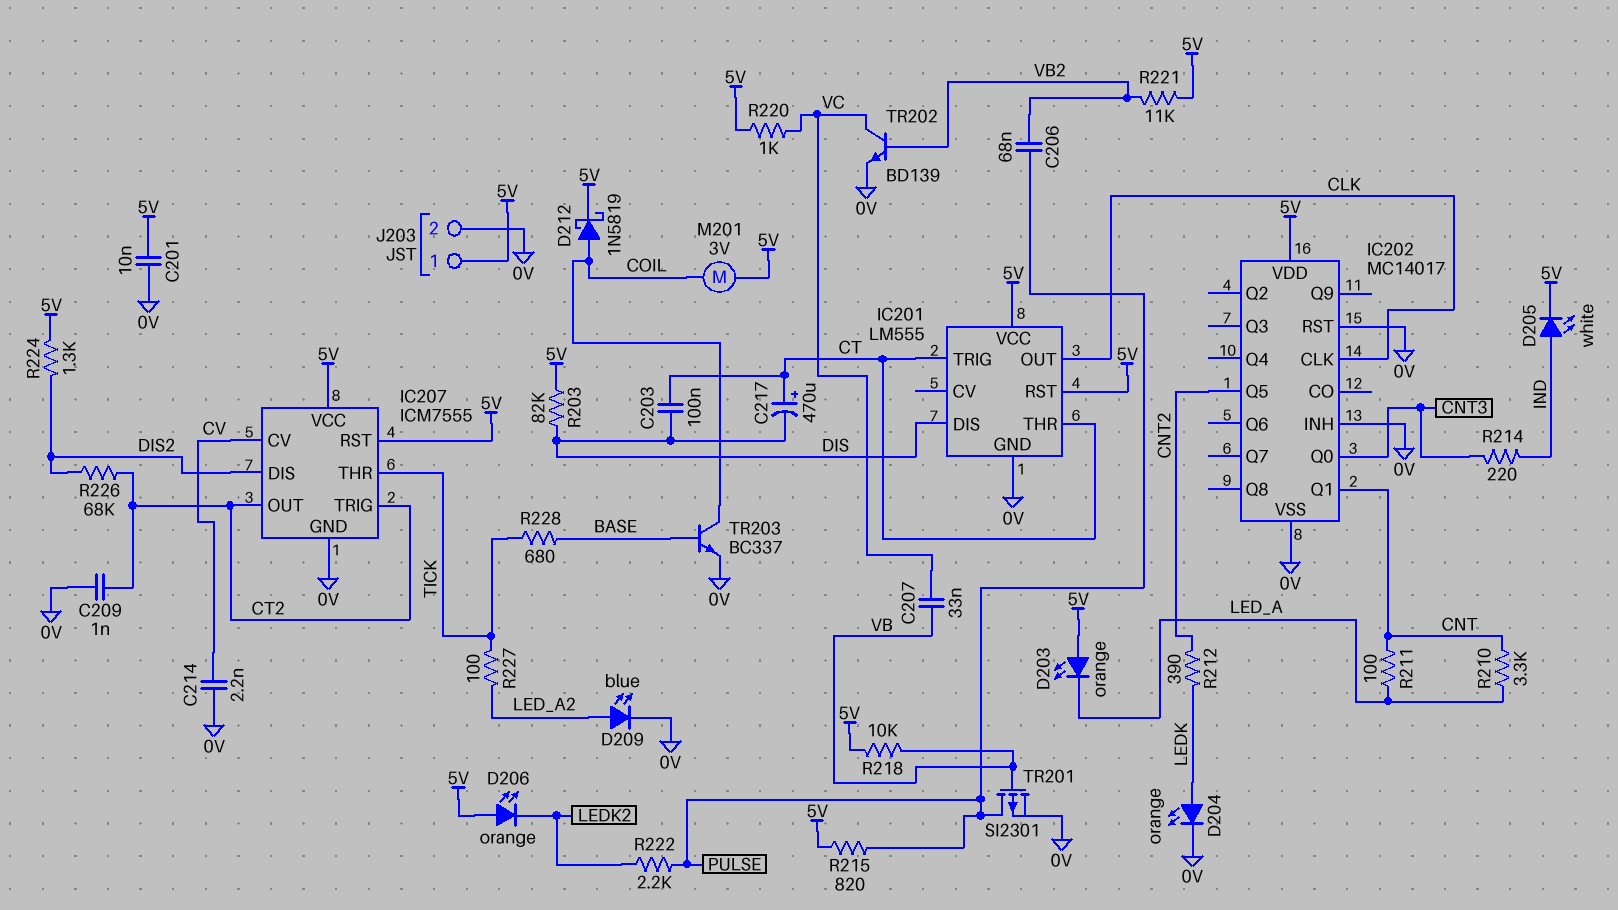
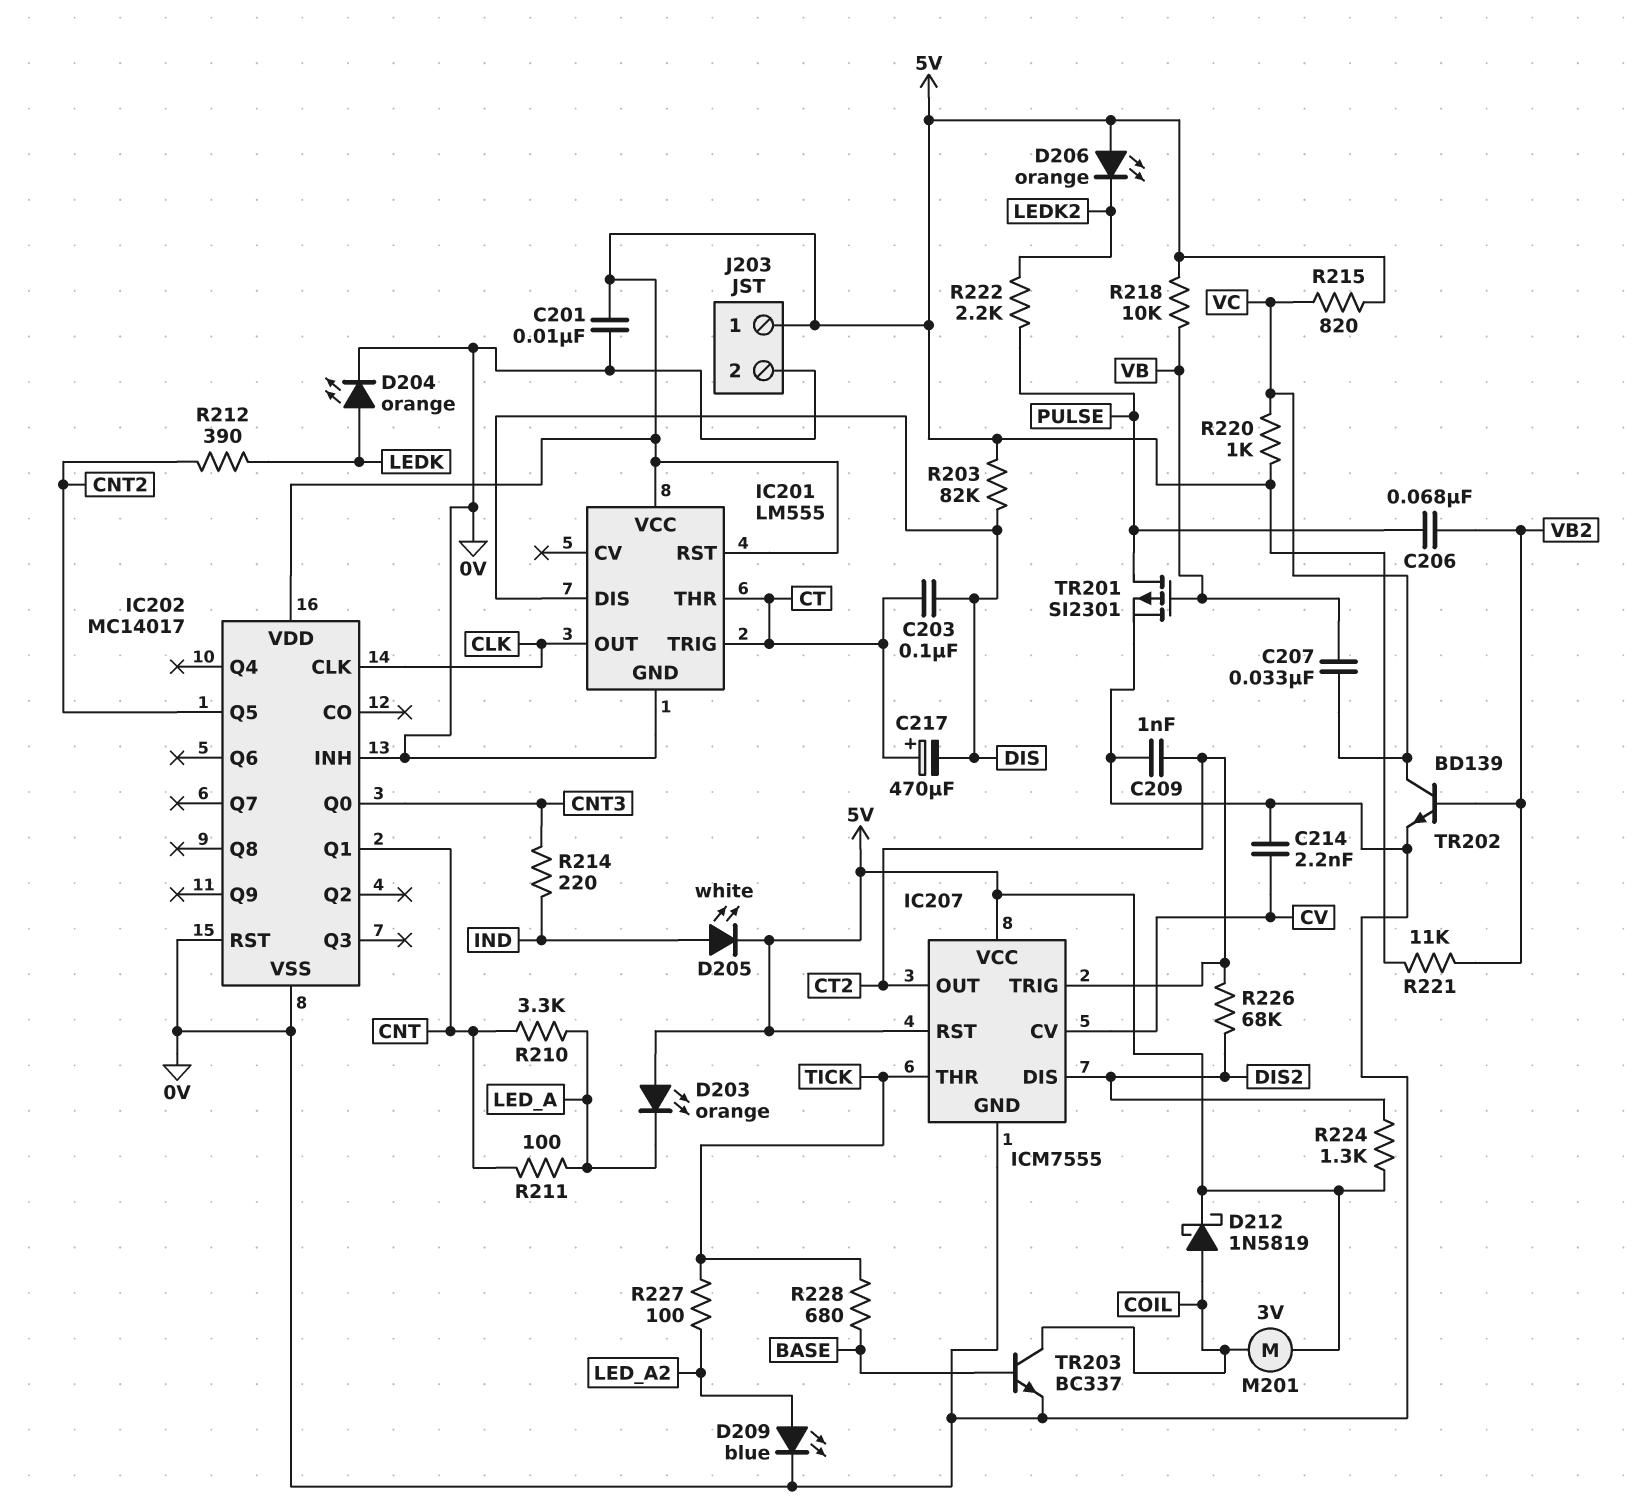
R215: 820 (5V, PULSE) -> 820 (5V, VC)

